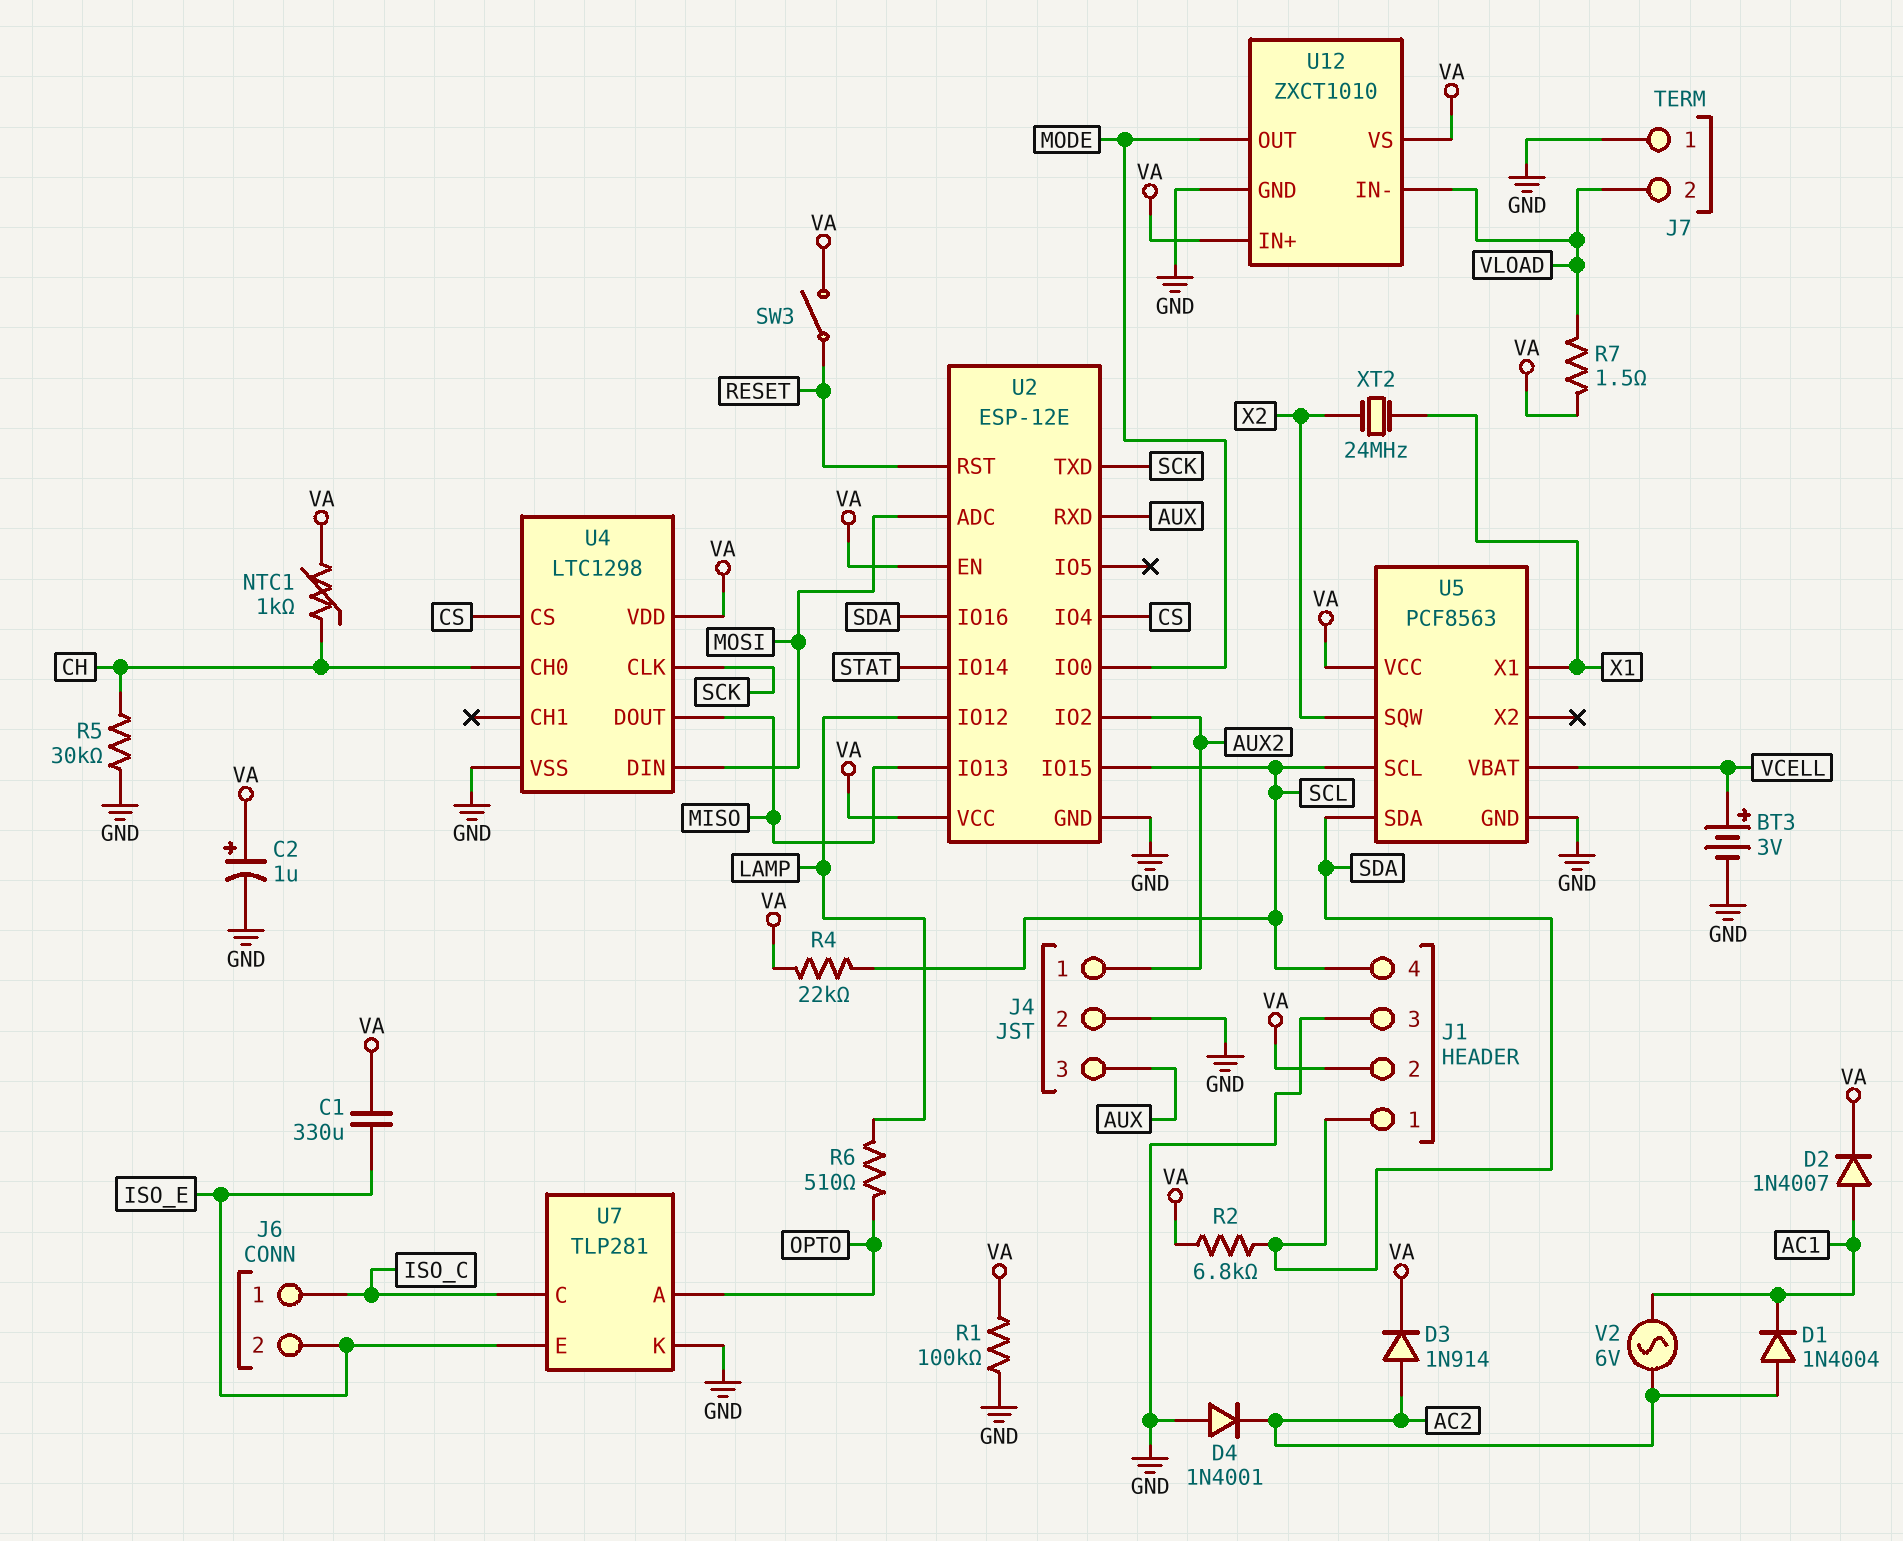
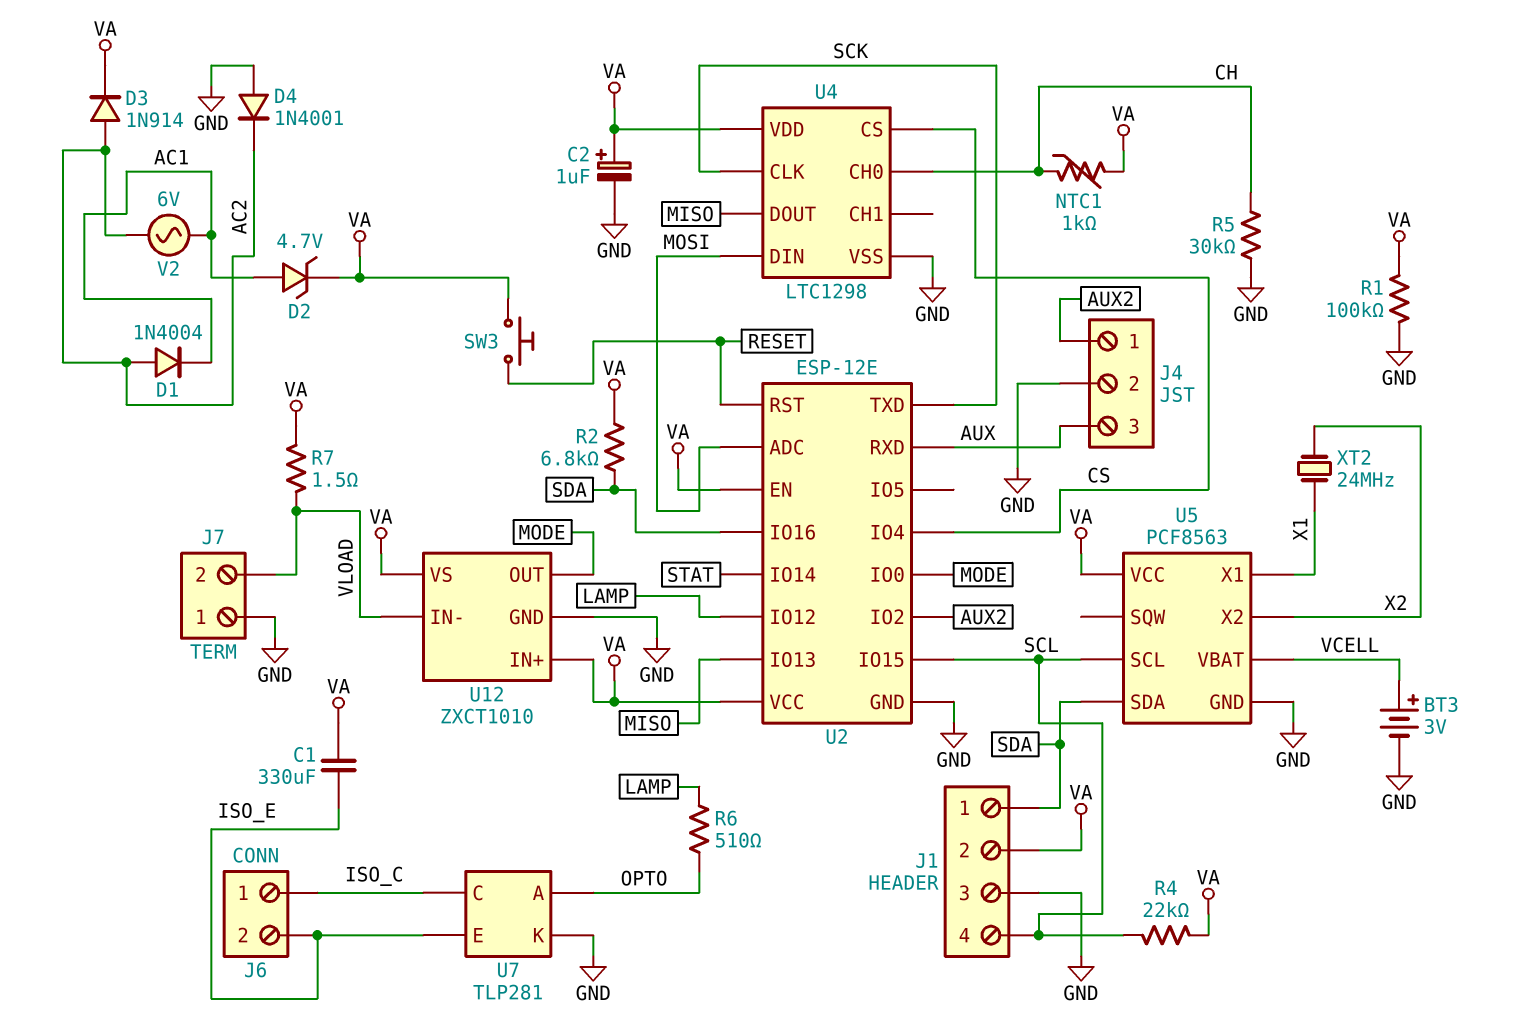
D2: diode 1N4007 (A AC1, K VA) -> zener 4.7V (A AC1, K VA)
SW3: switch (RESET, VA) -> button (RESET, VA)
U5 pin SQW: X2 -> none
U5 pin X2: none -> X2

